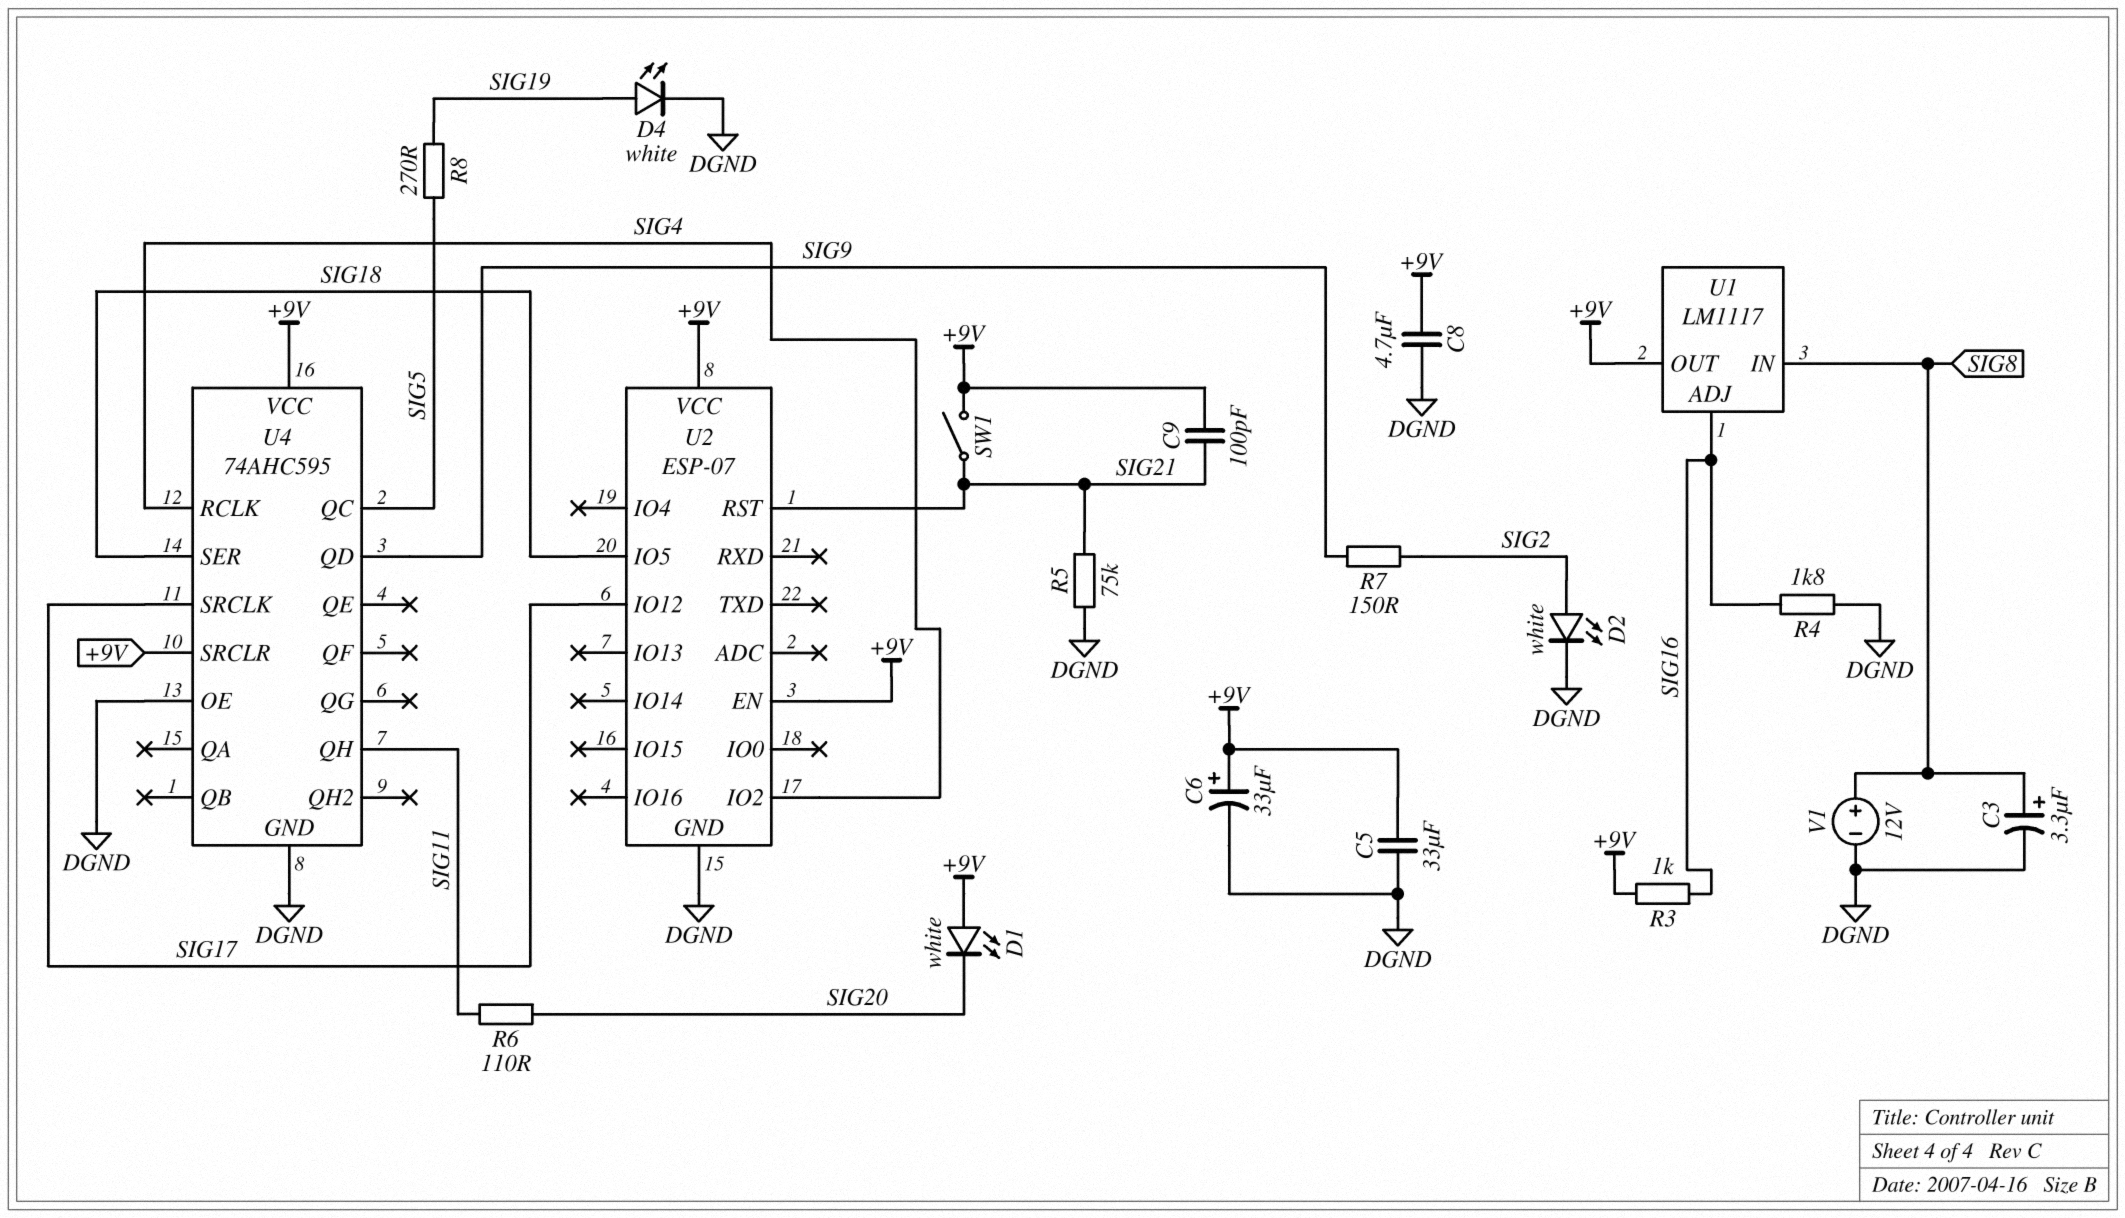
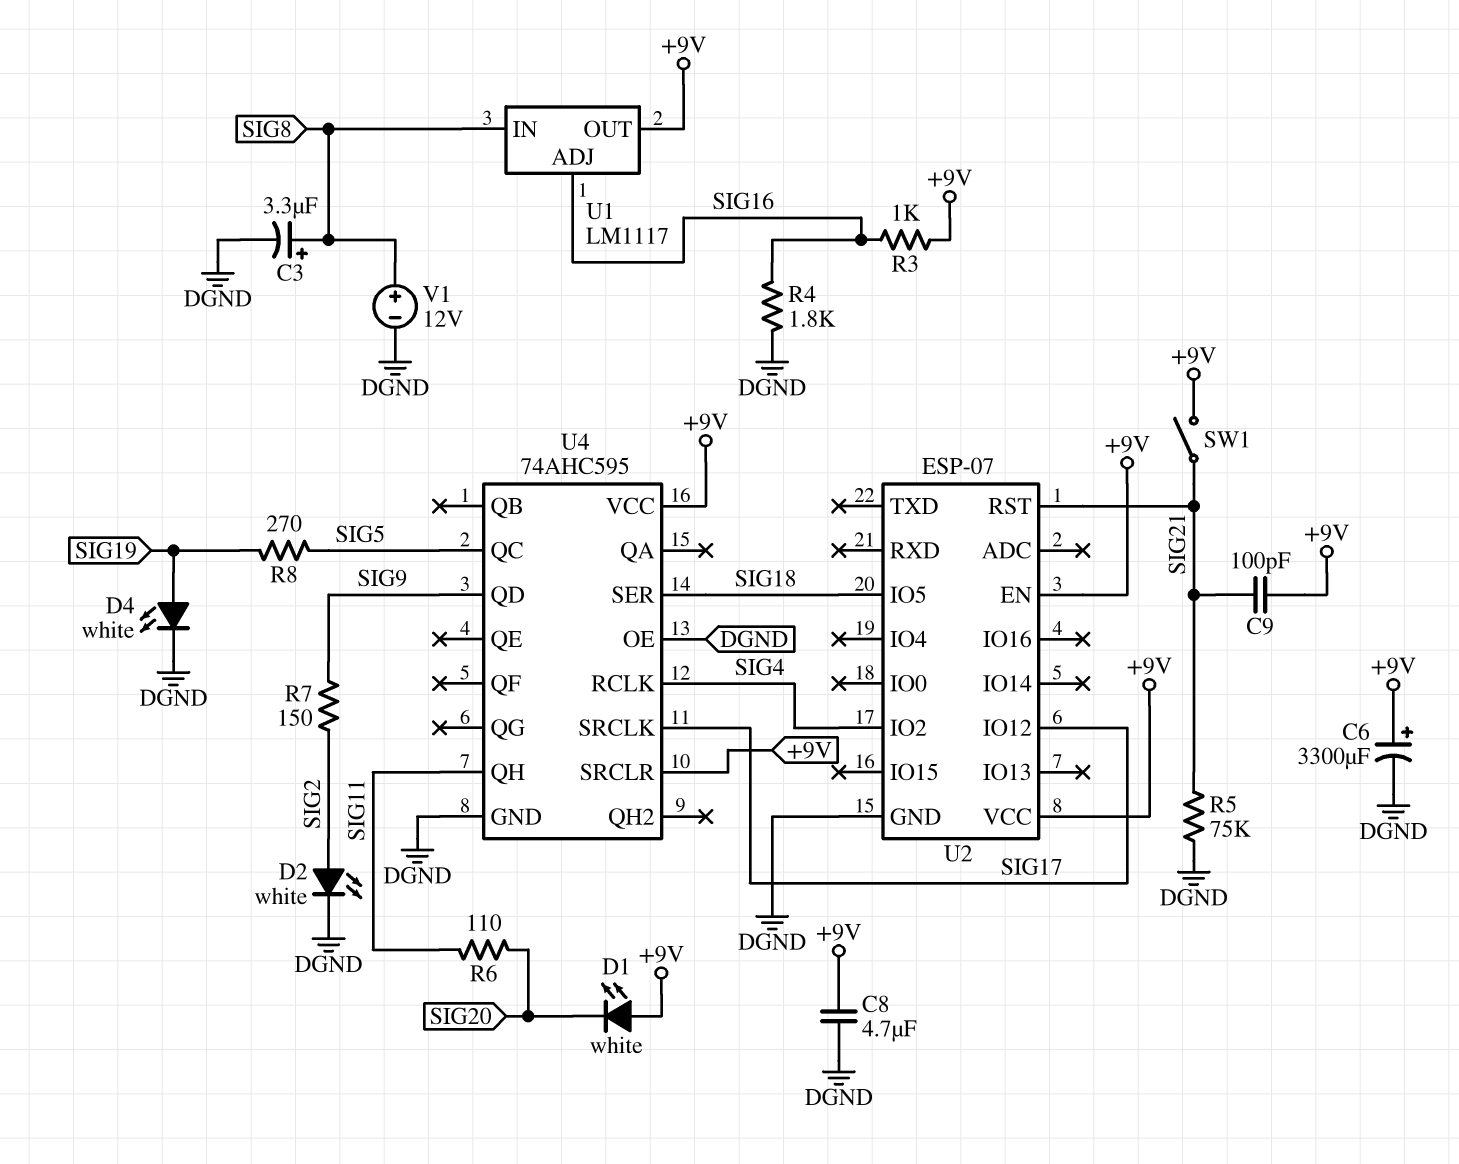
C5: 33uF (+9V, DGND) -> none
C6: 33uF (plus +9V, minus DGND) -> 3300uF (plus +9V, minus DGND)

